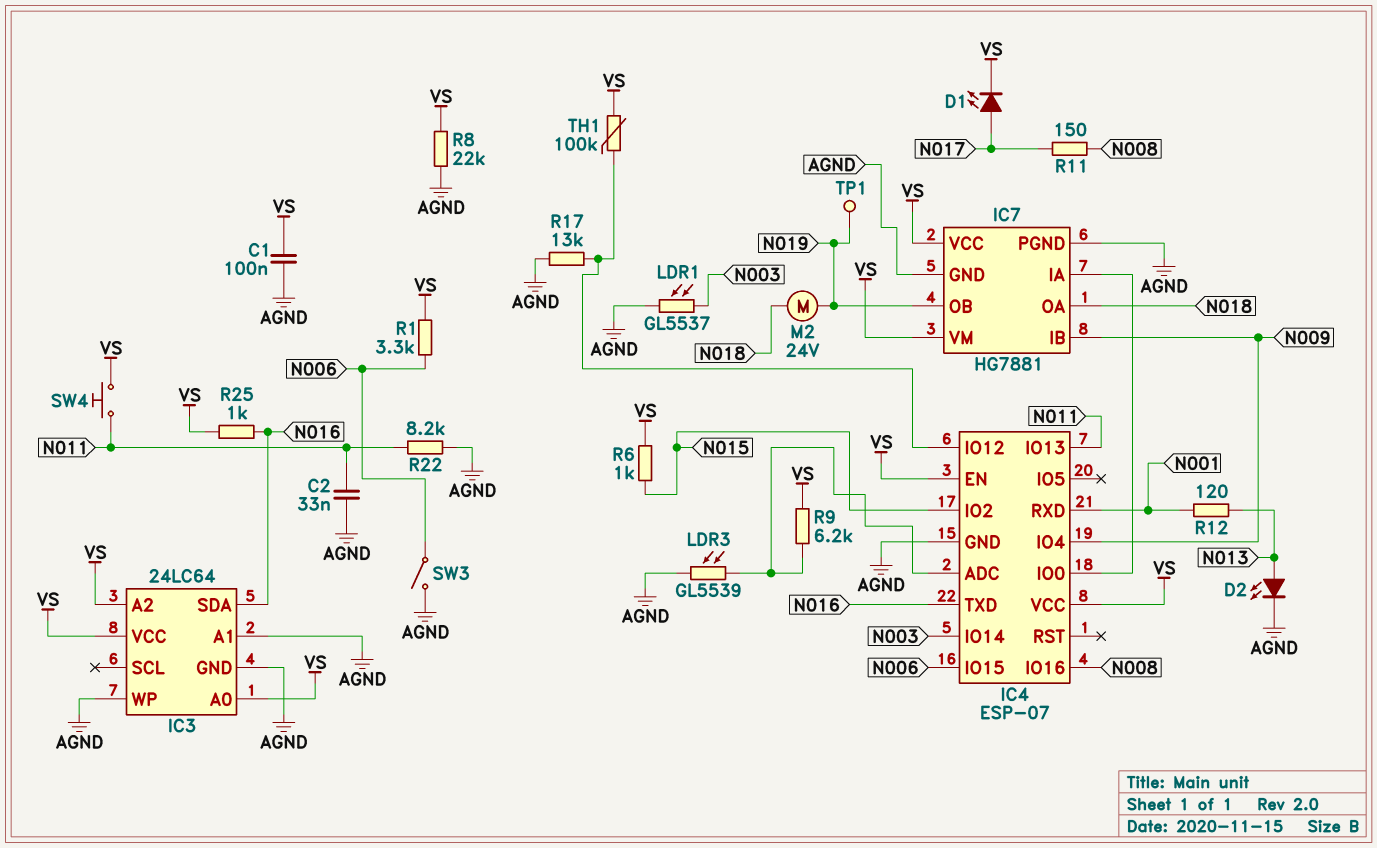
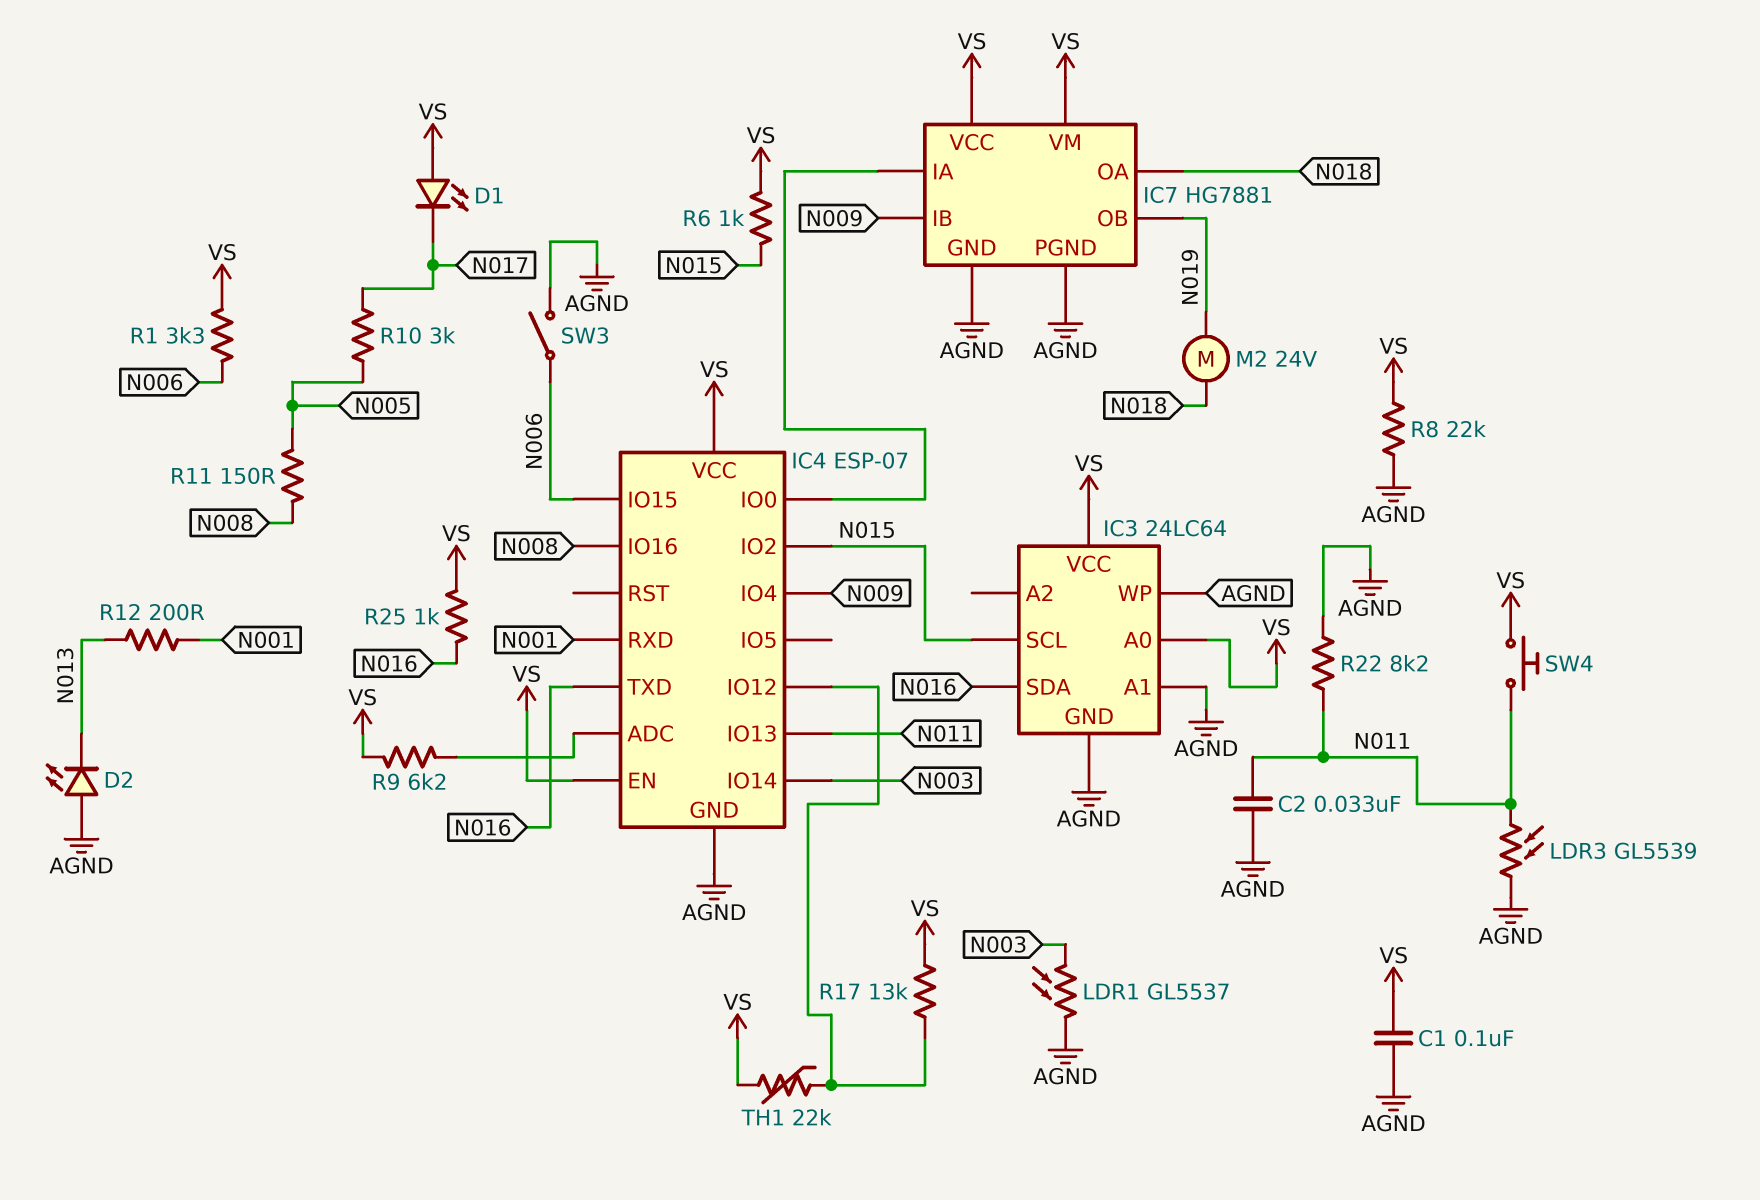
D1: LED (A N017, K VS) -> LED (A VS, K N017)
D2: LED (A N013, K AGND) -> LED (A AGND, K N013)
IC3 pin A2: VS -> none
IC3 pin SCL: none -> N015
LDR3: GL5539 (AGND, IC4/ADC) -> GL5539 (AGND, N011)
R10: none -> 3k (N005, N017)
R11: 150 (N008, N017) -> 150 (N005, N008)
R12: 120 (N001, N013) -> 200 (N001, N013)
R17: 13k (AGND, IC4/IO12) -> 13k (IC4/IO12, VS)
TH1: 100k (IC4/IO12, VS) -> 22k (IC4/IO12, VS)
TP1: test point (N019) -> none

